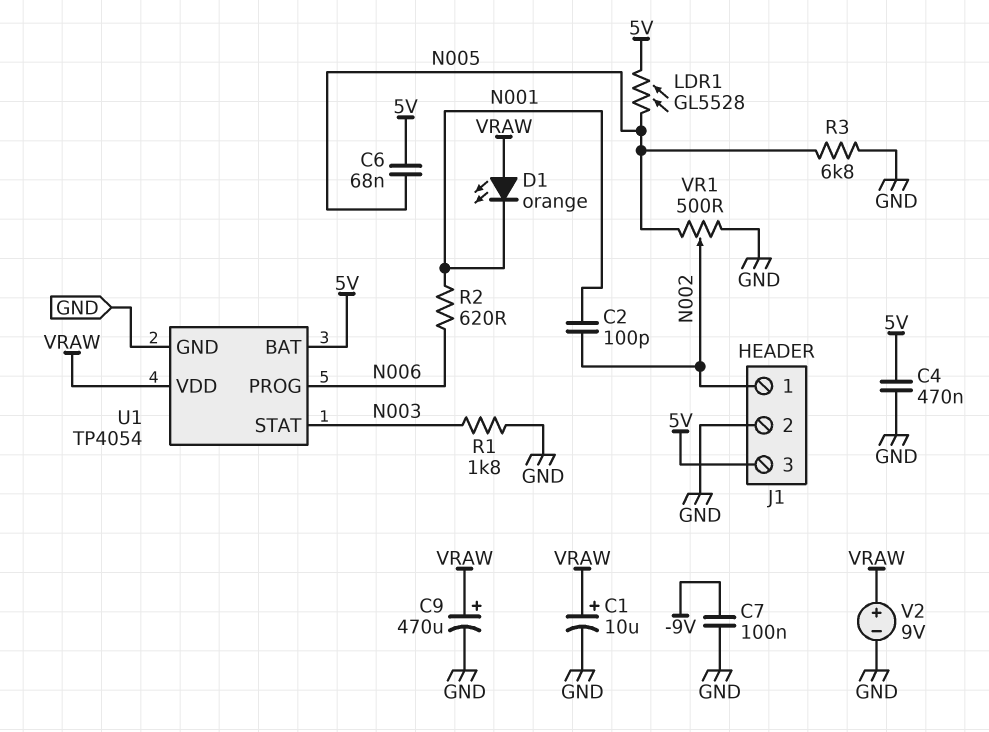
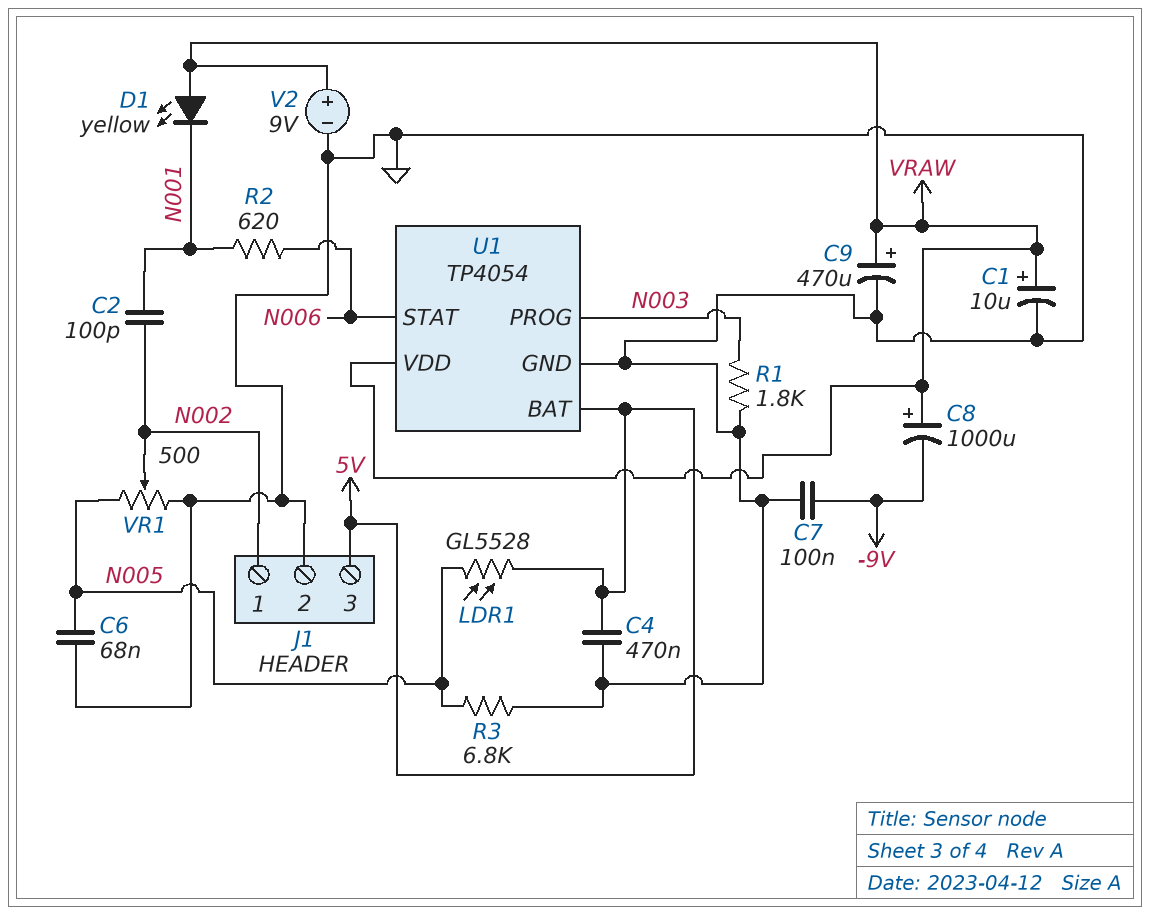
C6: 68nF (5V, N005) -> 68nF (GND, N005)
C8: none -> 1000uF (plus VRAW, minus -9V)
D1: LED orange (A VRAW, K N001) -> LED yellow (A VRAW, K N001)
U1 pin PROG: N006 -> N003
U1 pin STAT: N003 -> N006

